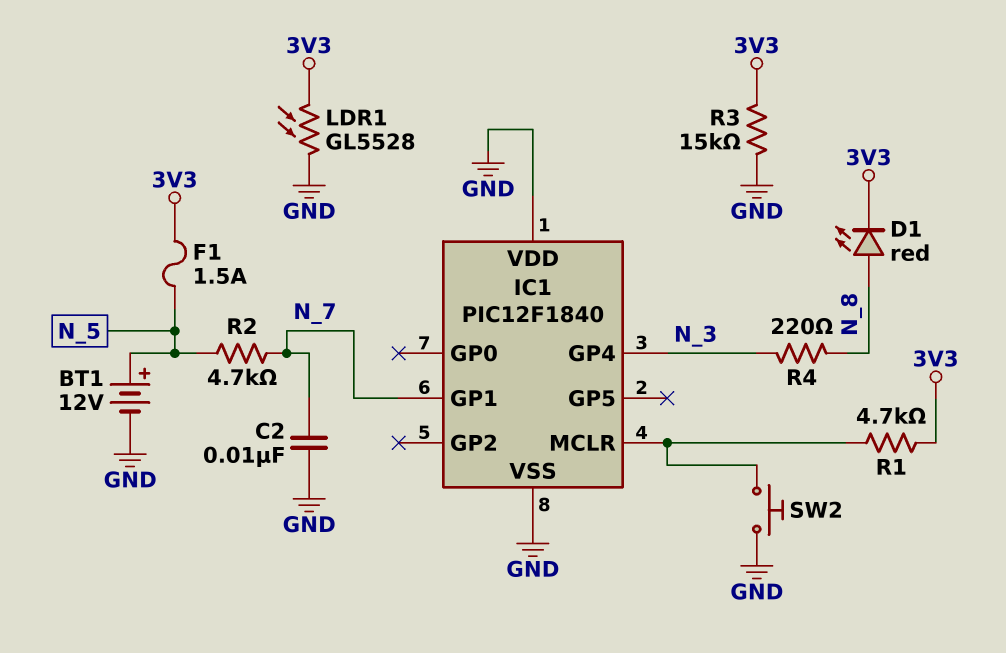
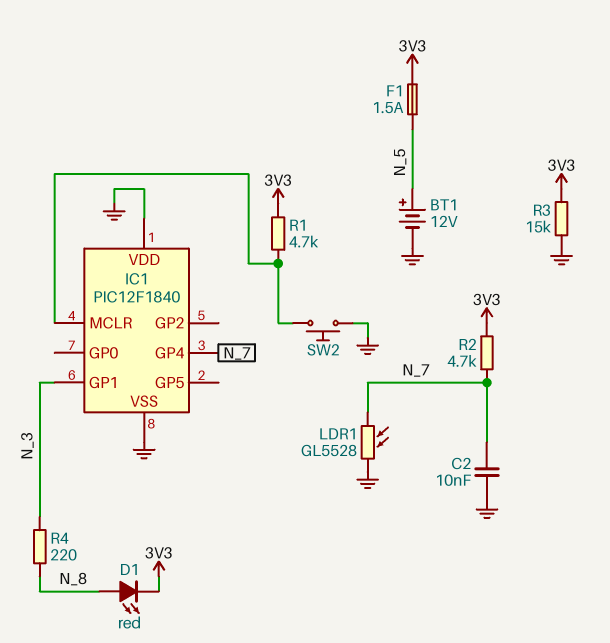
IC1 pin GP1: N_7 -> N_3
IC1 pin GP4: N_3 -> N_7
LDR1: GL5528 (3V3, GND) -> GL5528 (GND, N_7)
R2: 4.7k (N_5, N_7) -> 4.7k (3V3, N_7)

